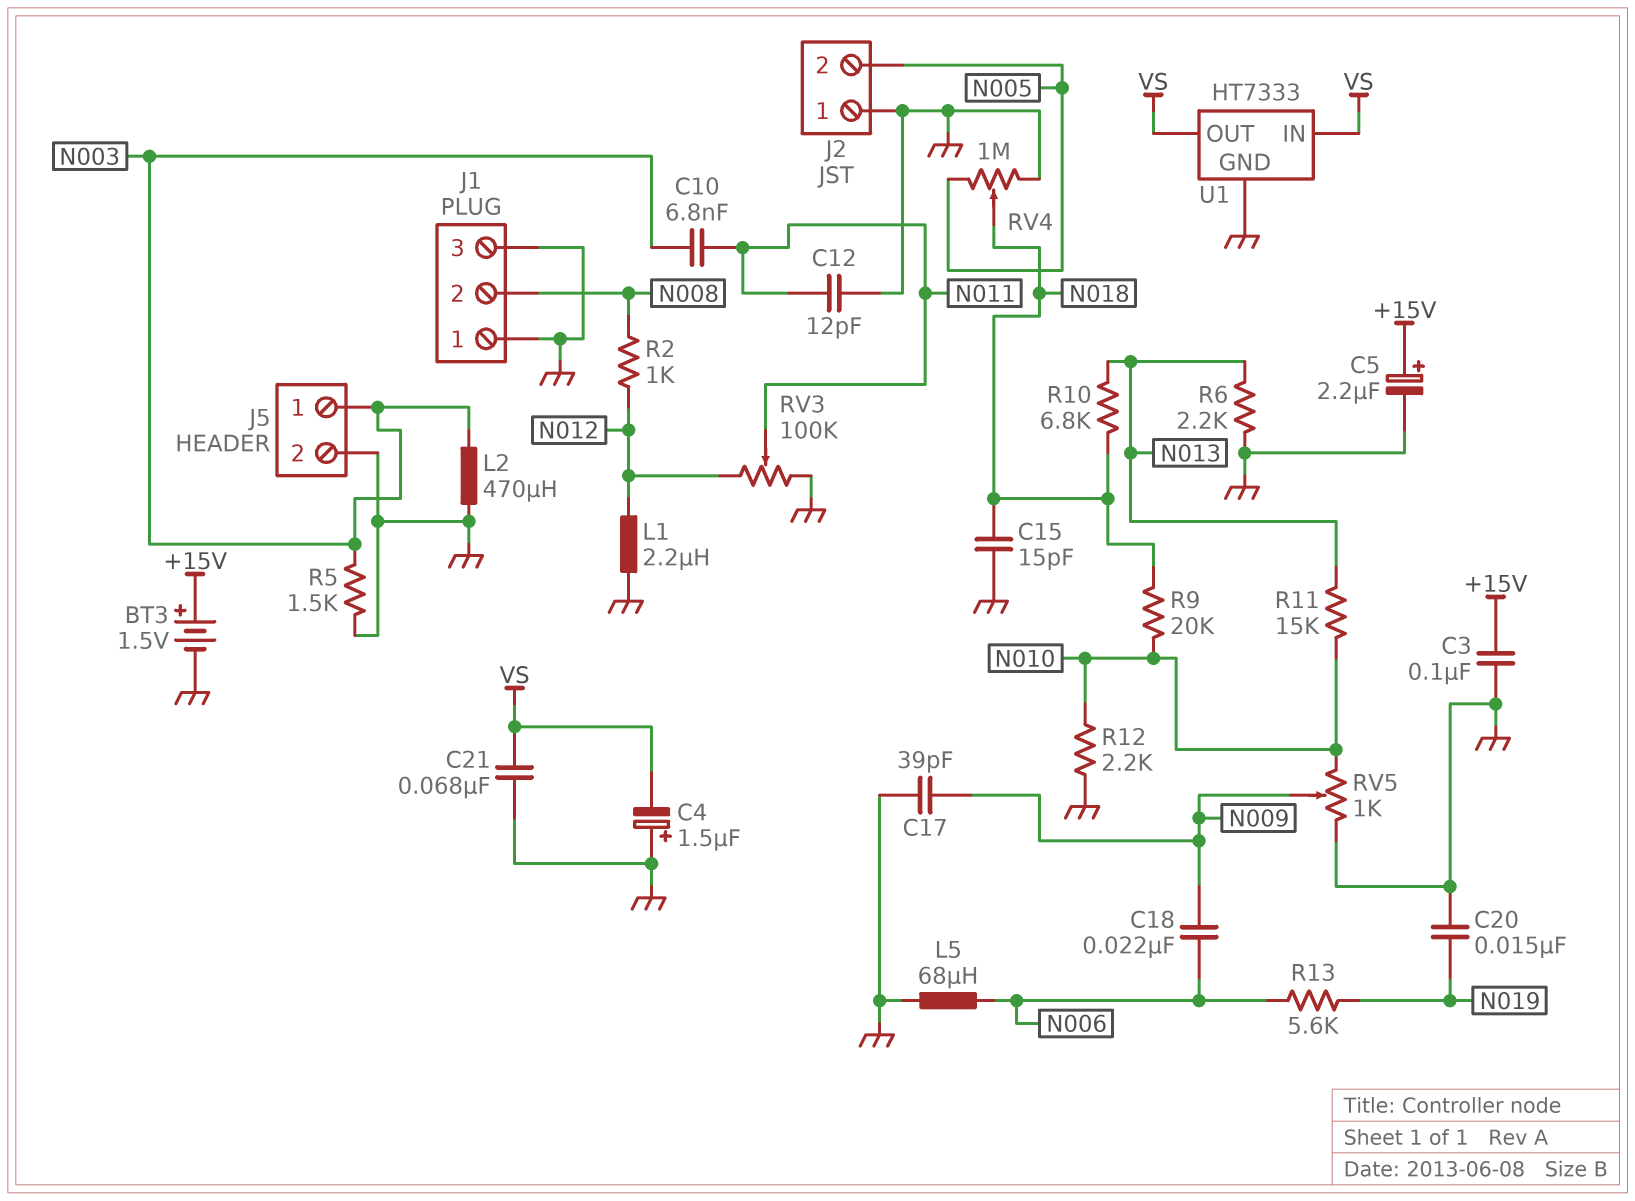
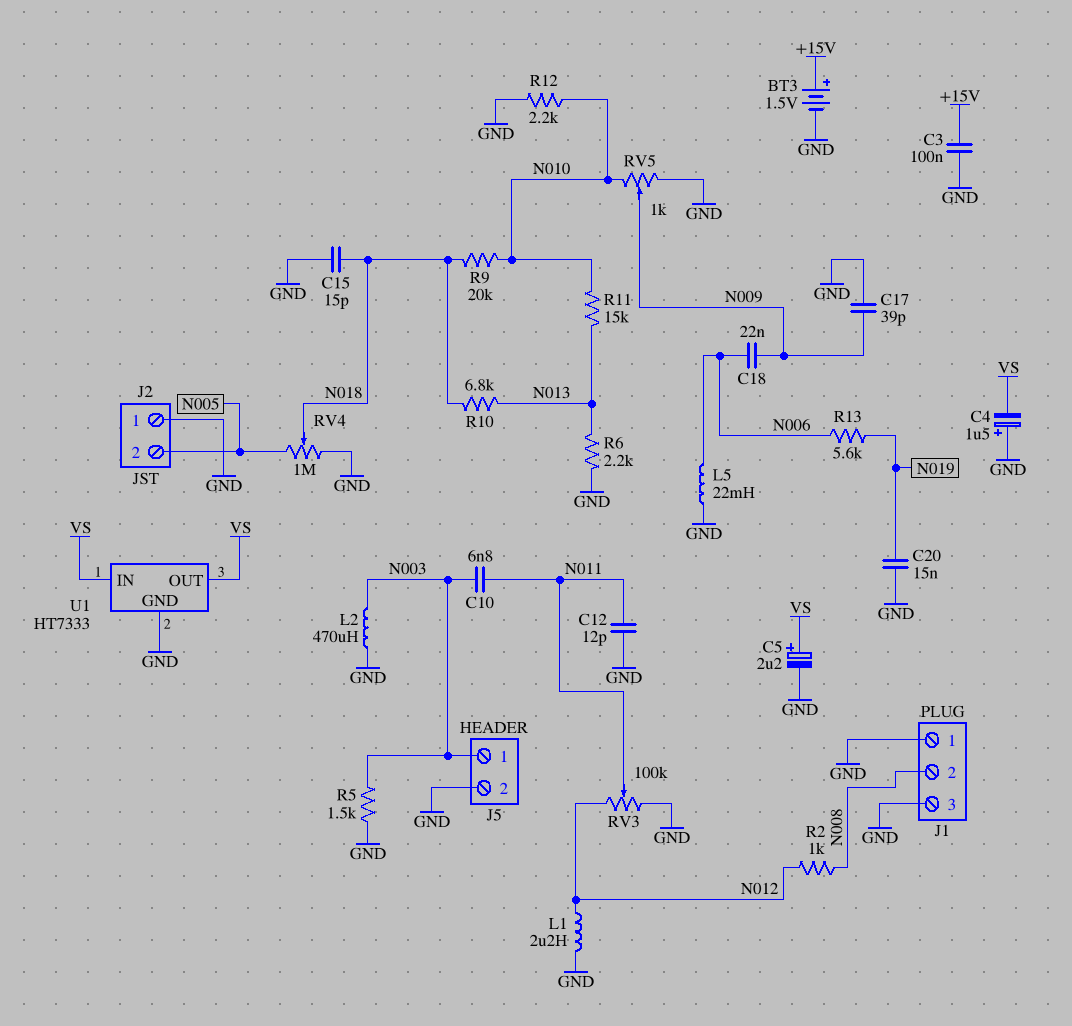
C5: 2.2uF (plus +15V, minus GND) -> 2.2uF (plus VS, minus GND)
C21: 68nF (GND, VS) -> none
L5: 68uH (GND, N006) -> 22mH (GND, N006)

